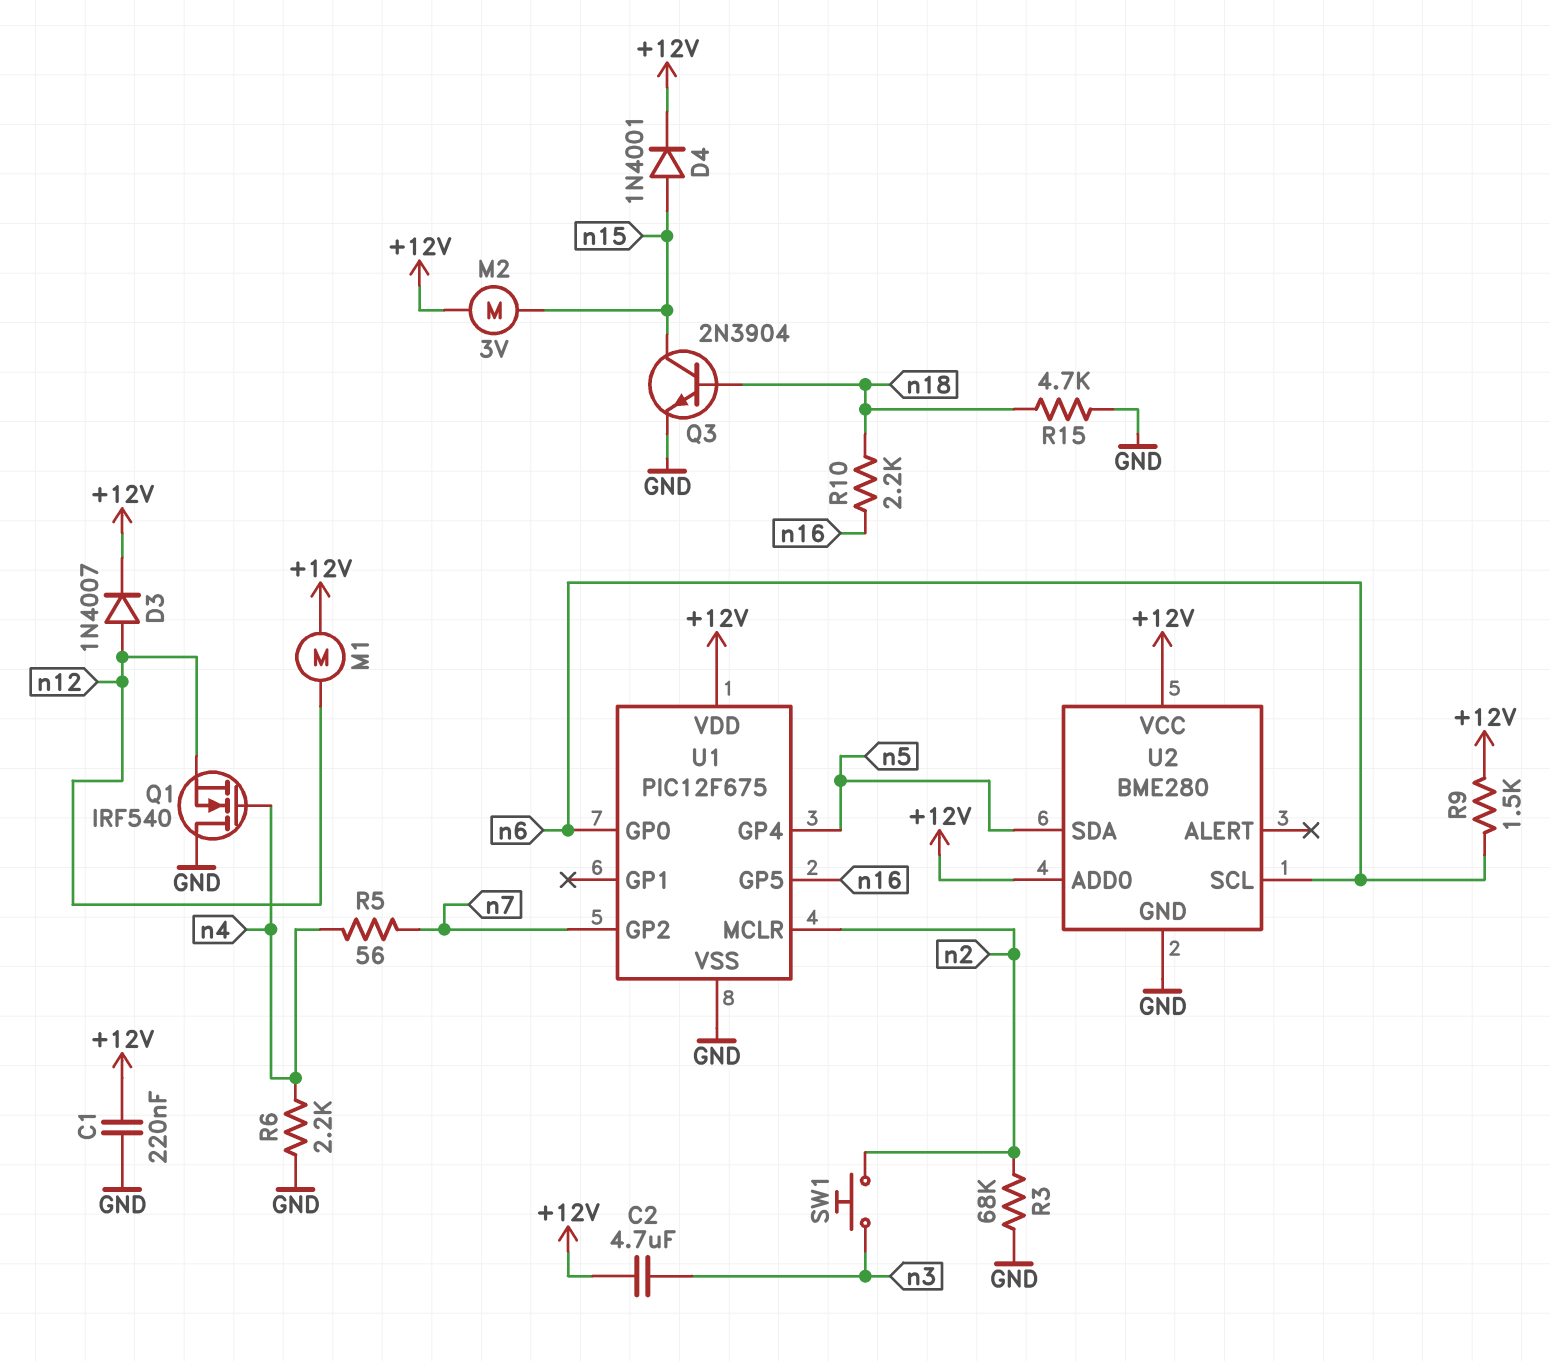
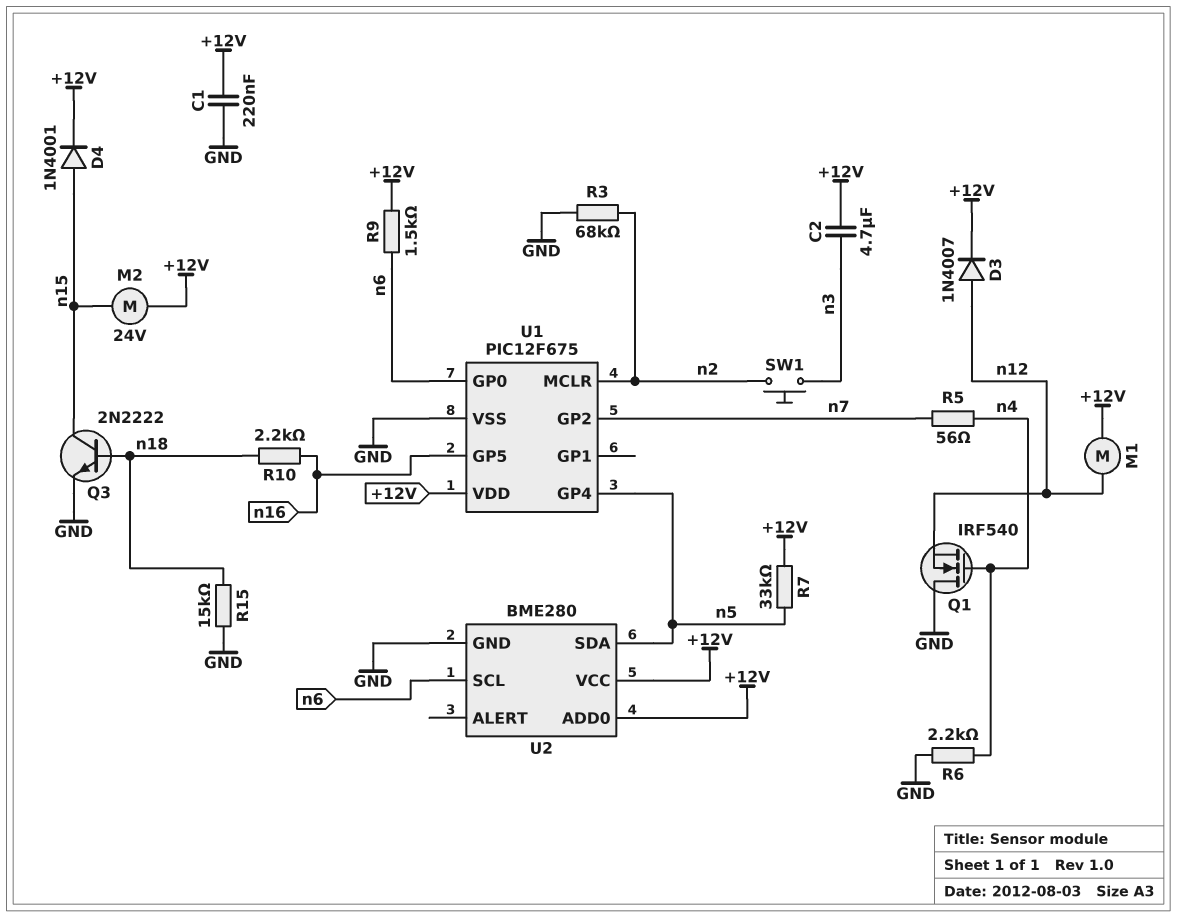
M2: motor 3V (+12V, n15) -> motor 24V (+12V, n15)
Q3: NPN 2N3904 (B n18, C n15, E GND) -> NPN 2N2222 (B n18, C n15, E GND)
R7: none -> 33k (+12V, n5)
R15: 4.7k (GND, n18) -> 15k (GND, n18)

